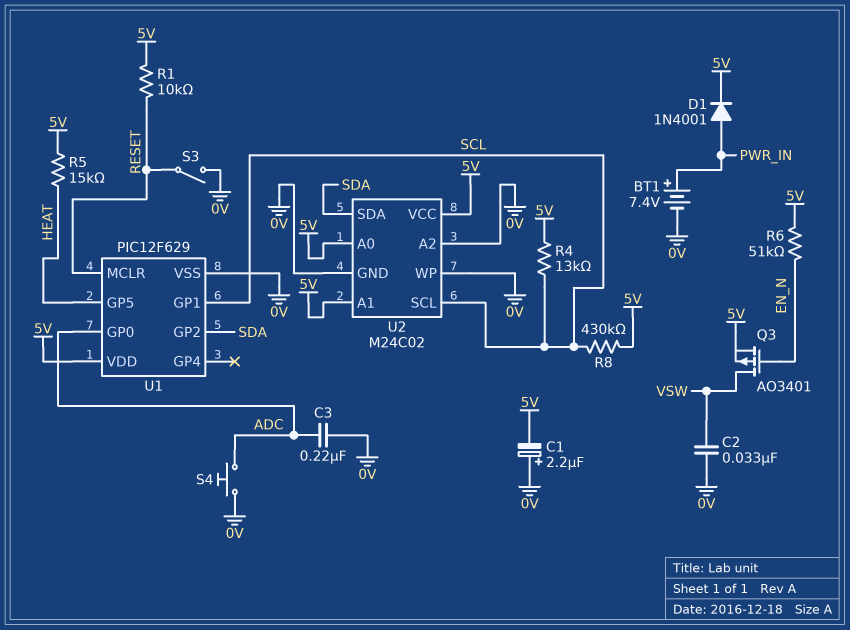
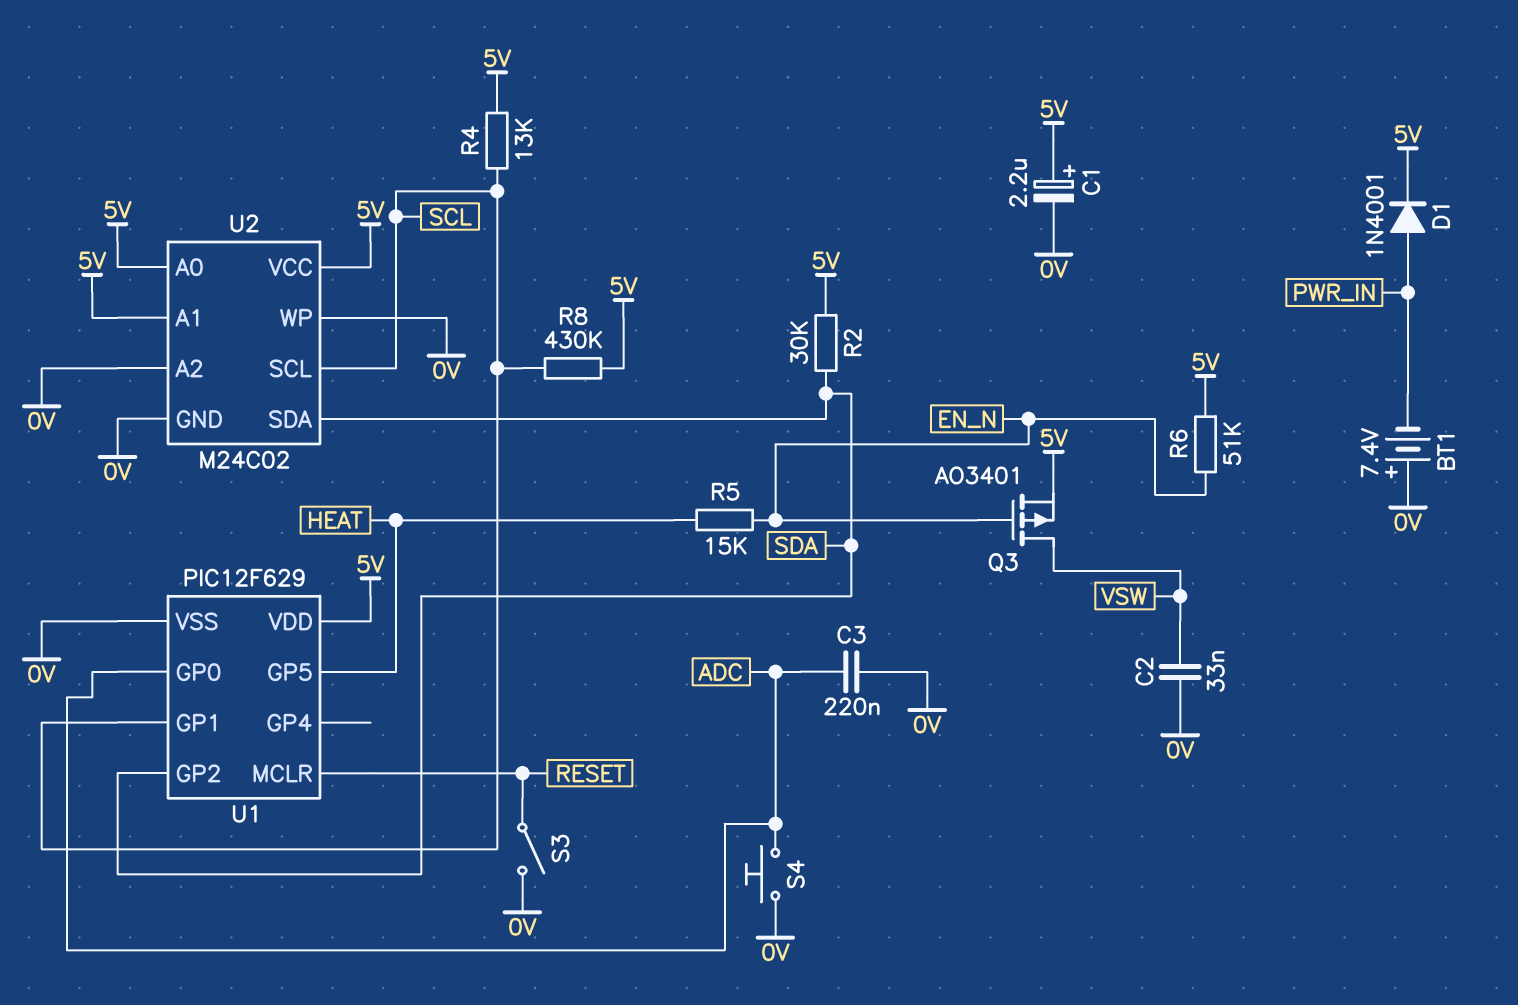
BT1: 7.4V (plus PWR_IN, minus 0V) -> 7.4V (plus 0V, minus PWR_IN)
C1: 2.2uF (plus 0V, minus 5V) -> 2.2uF (plus 5V, minus 0V)
R1: 10k (5V, RESET) -> none
R2: none -> 30k (5V, SDA)
R5: 15k (5V, HEAT) -> 15k (EN_N, HEAT)

